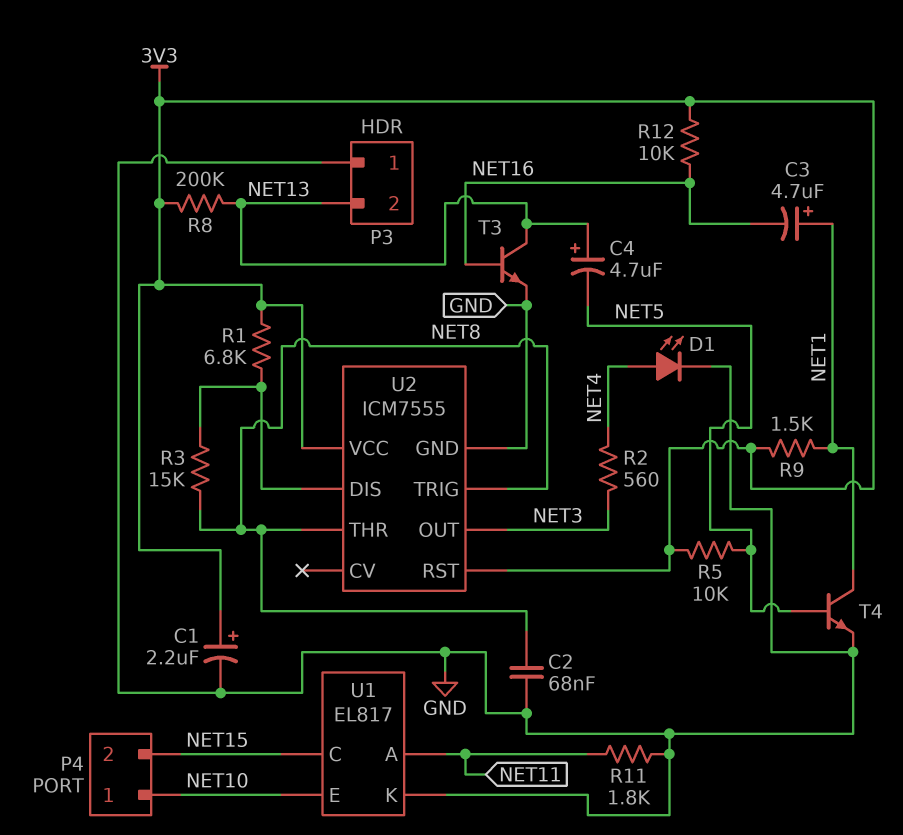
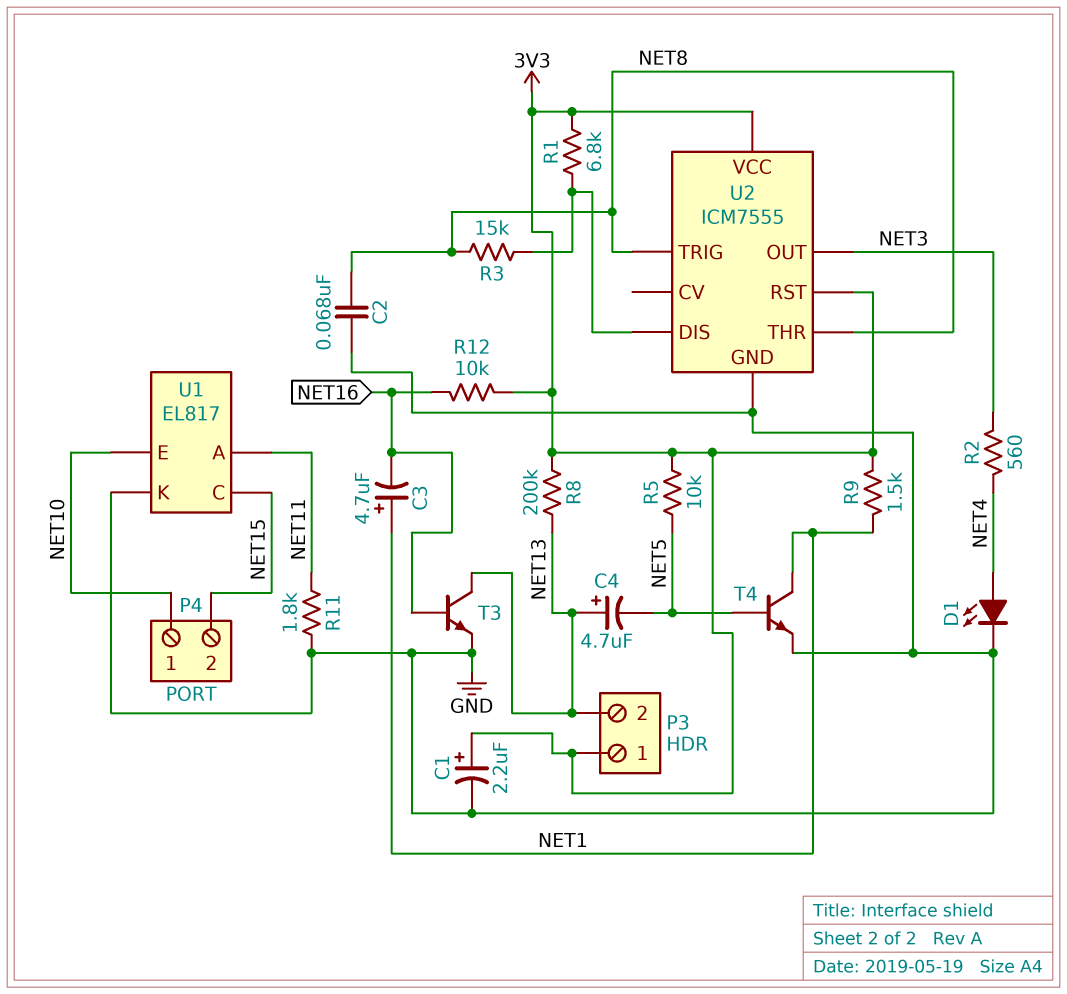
P3 pin 1: GND -> 3V3

